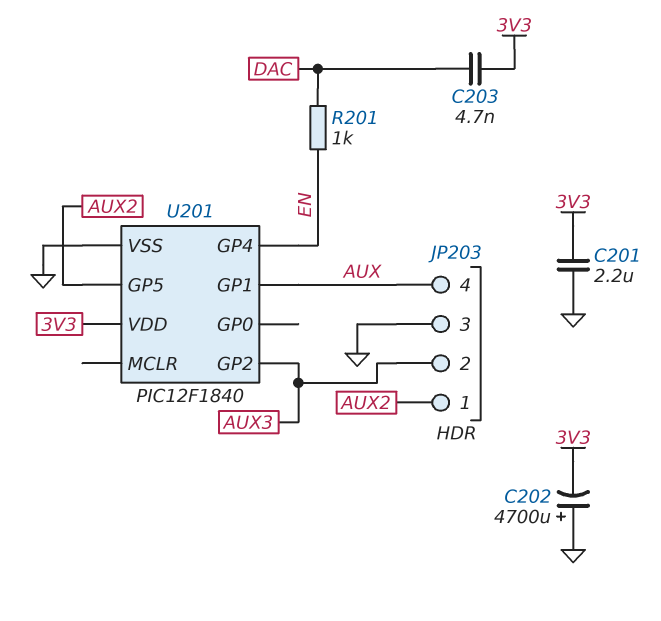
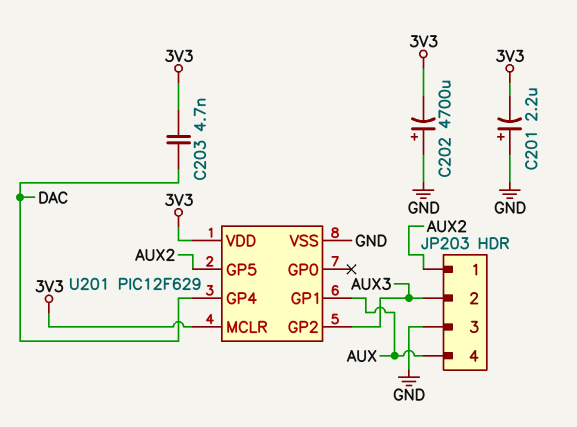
C201: 2.2uF (3V3, GND) -> 2.2uF (plus GND, minus 3V3)
R201: 1k (DAC, EN) -> none
U201: PIC12F1840 -> PIC12F629
U201 pin GP4: EN -> DAC
U201 pin MCLR: none -> 3V3

